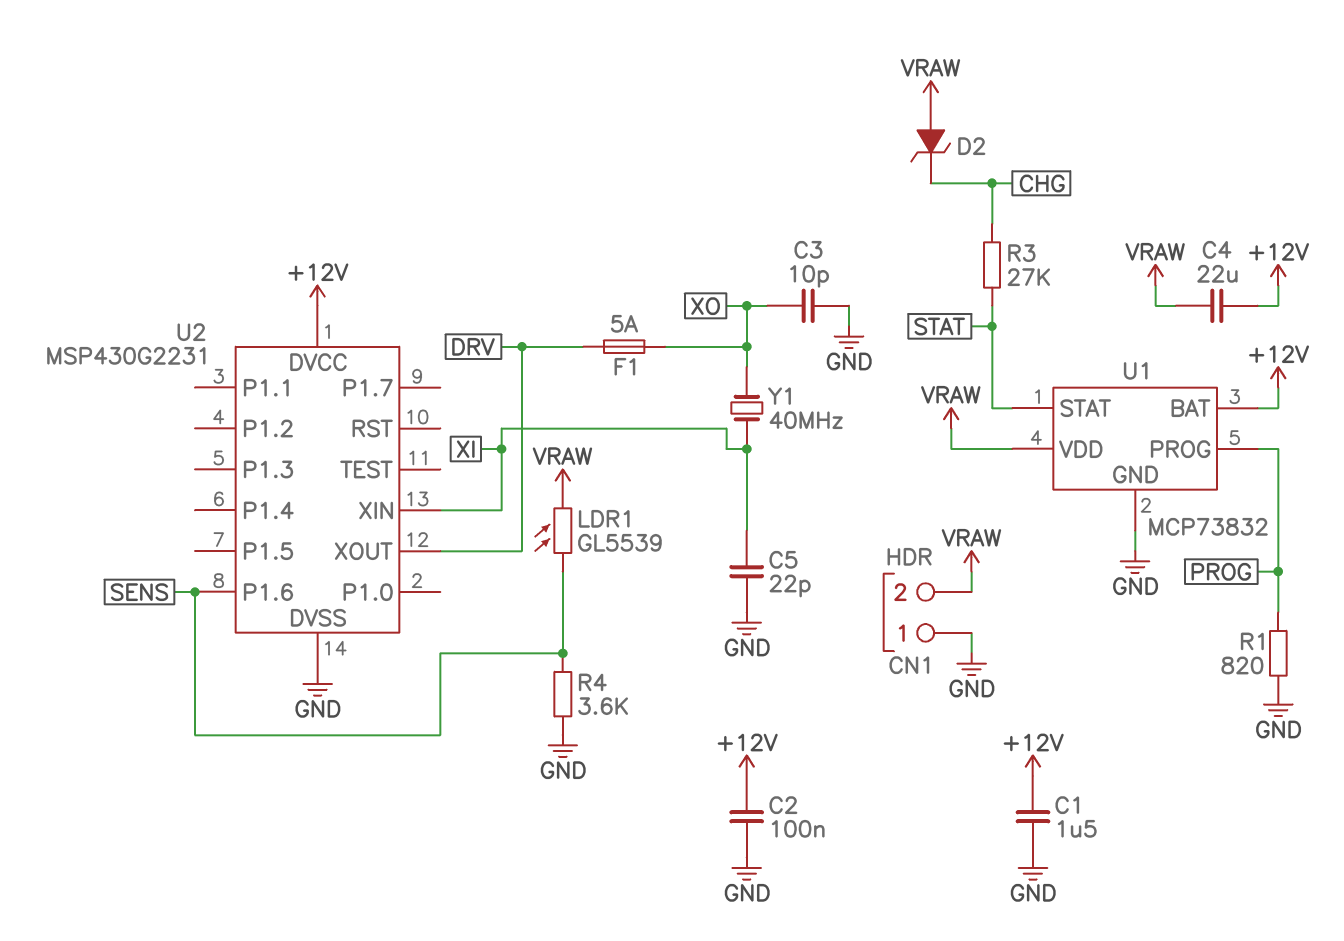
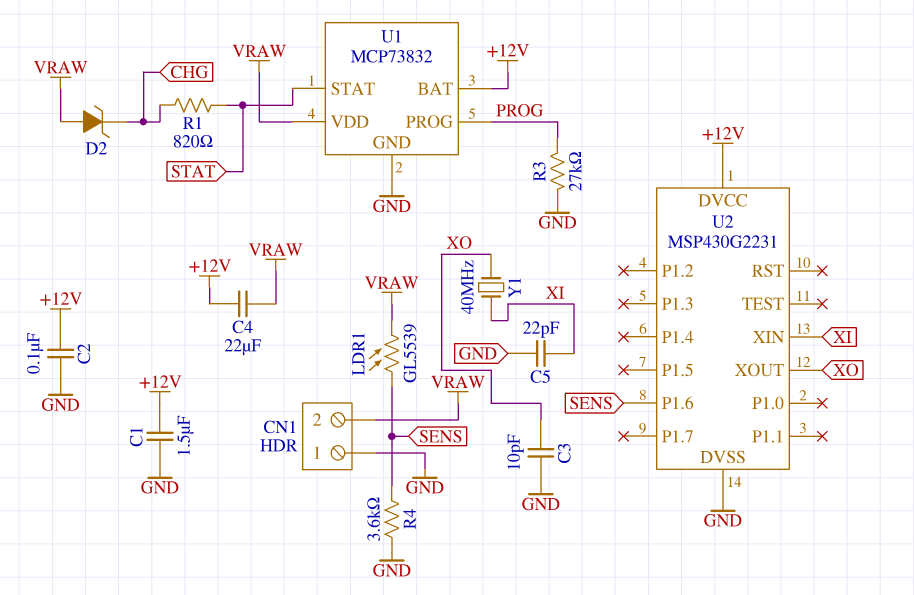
F1: 5A (DRV, XO) -> none
R1: 820 (GND, PROG) -> 820 (CHG, STAT)
R3: 27k (CHG, STAT) -> 27k (GND, PROG)
U2 pin XOUT: DRV -> XO

